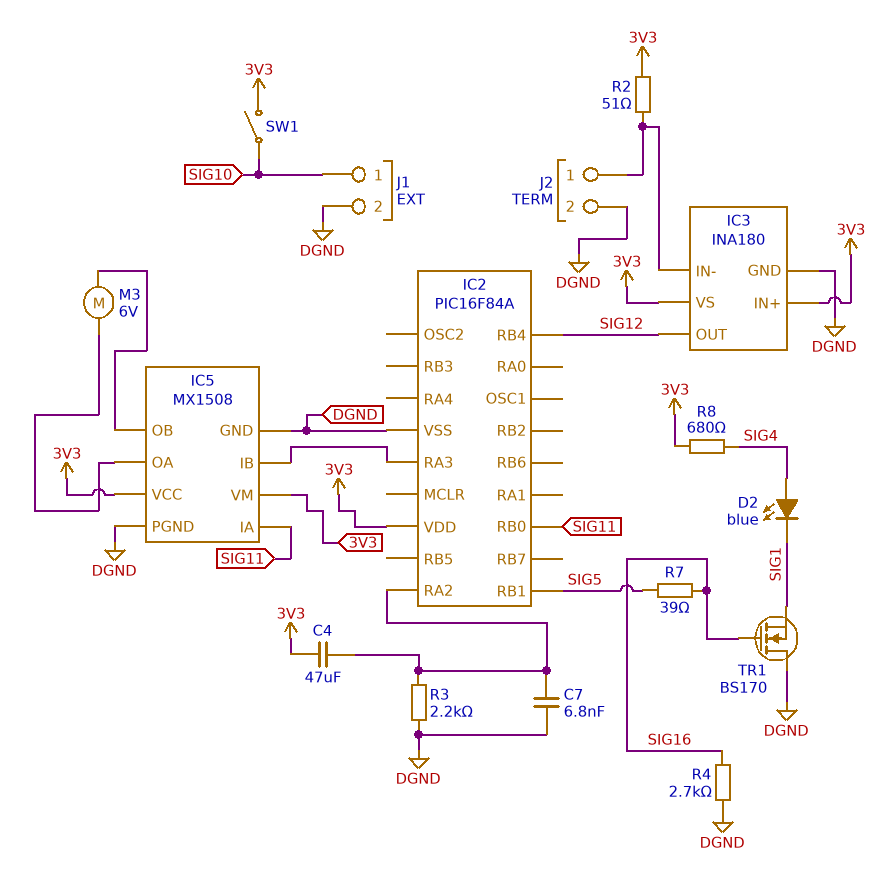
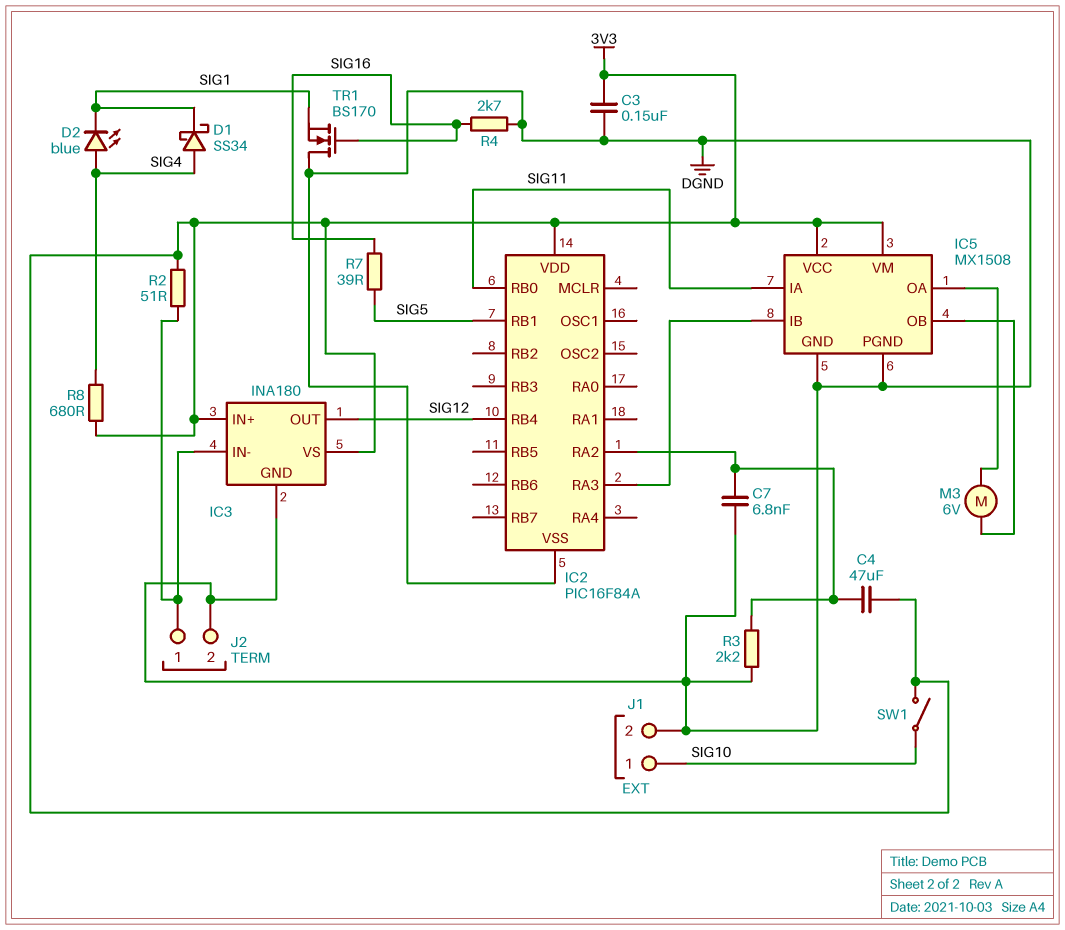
C3: none -> 150nF (3V3, DGND)
D1: none -> schottky SS34 (A SIG4, K SIG1)

